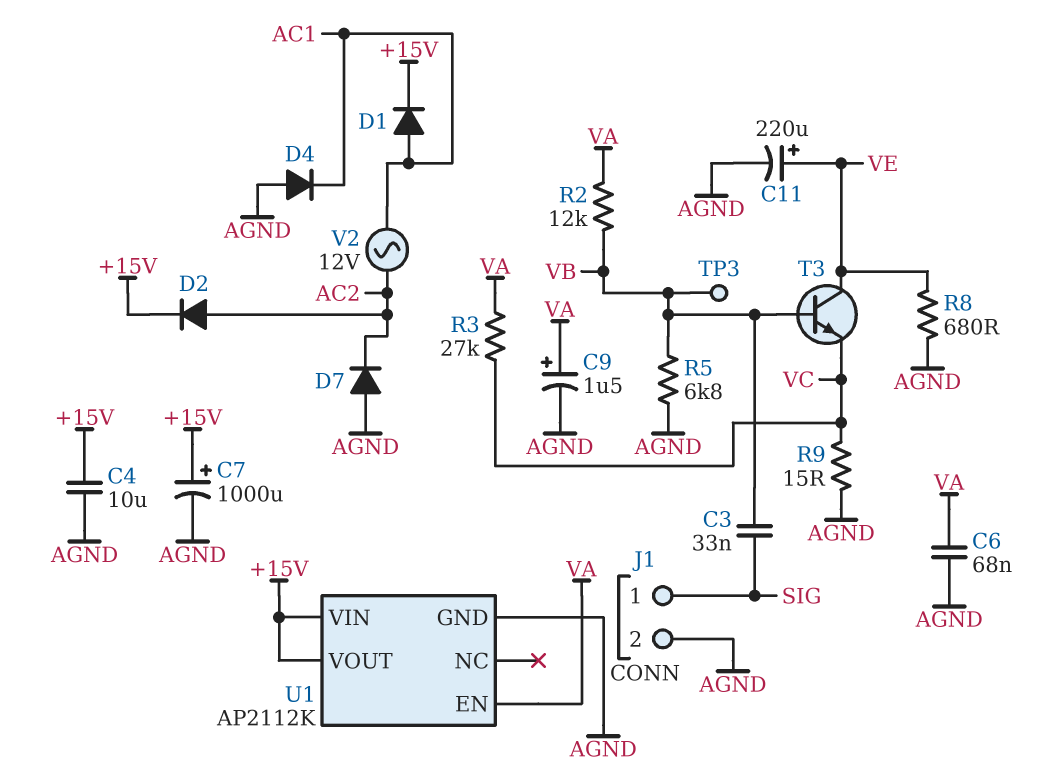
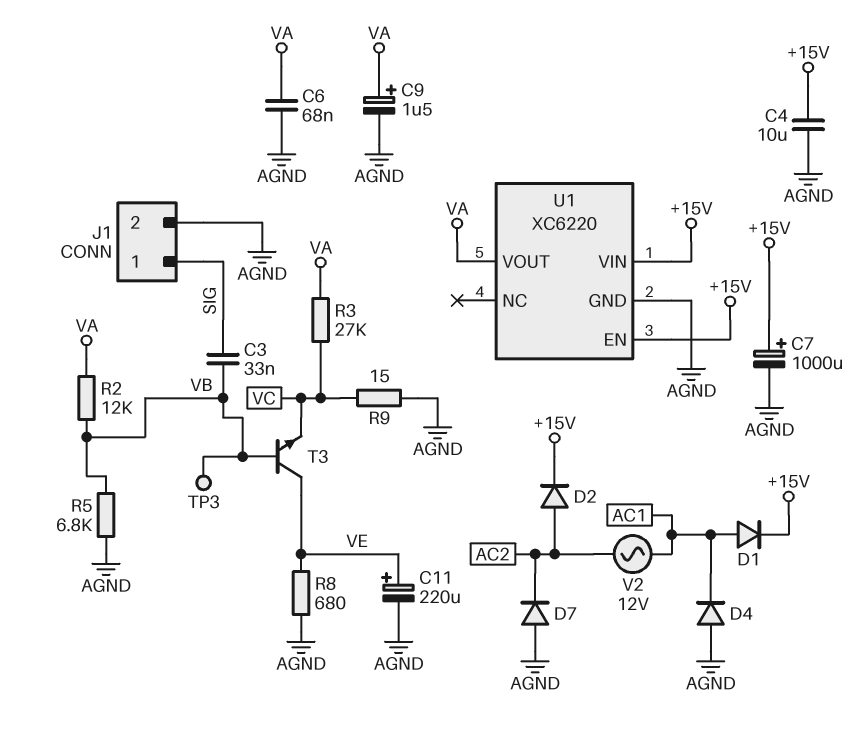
U1: AP2112K -> XC6220
U1 pin EN: VA -> +15V
U1 pin VOUT: +15V -> VA

